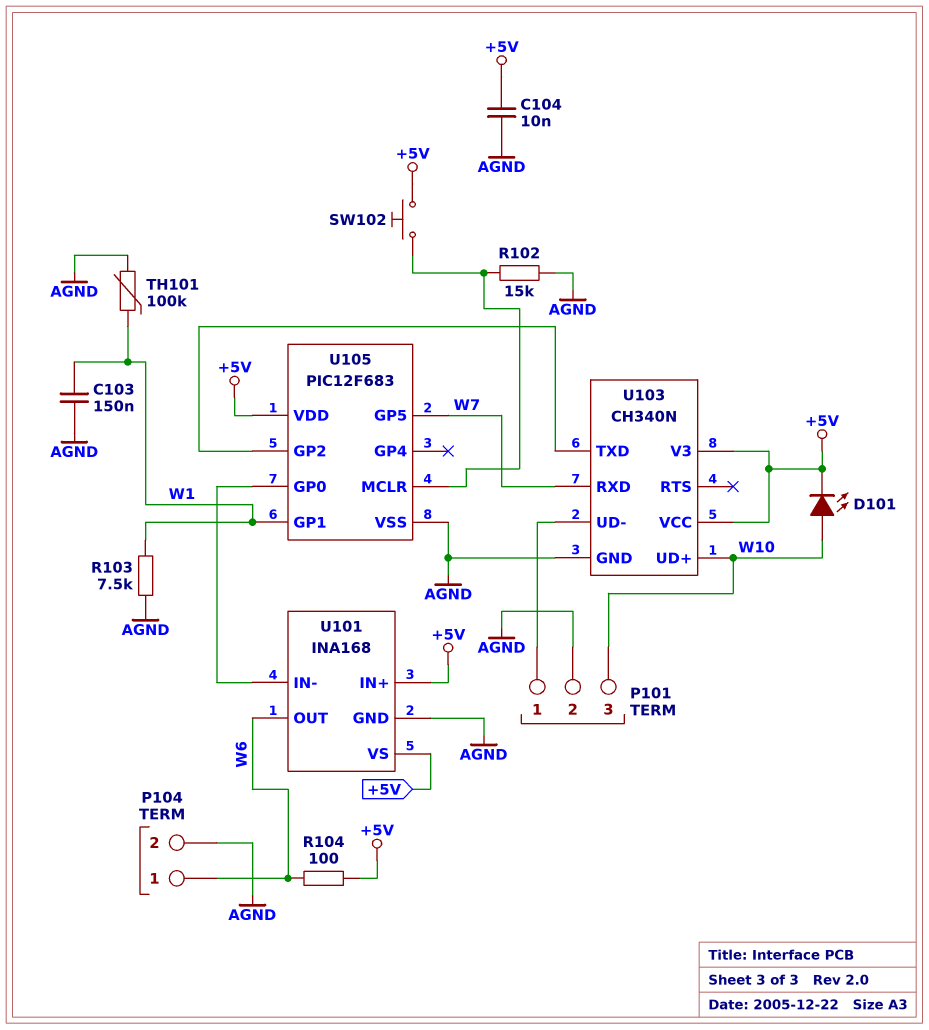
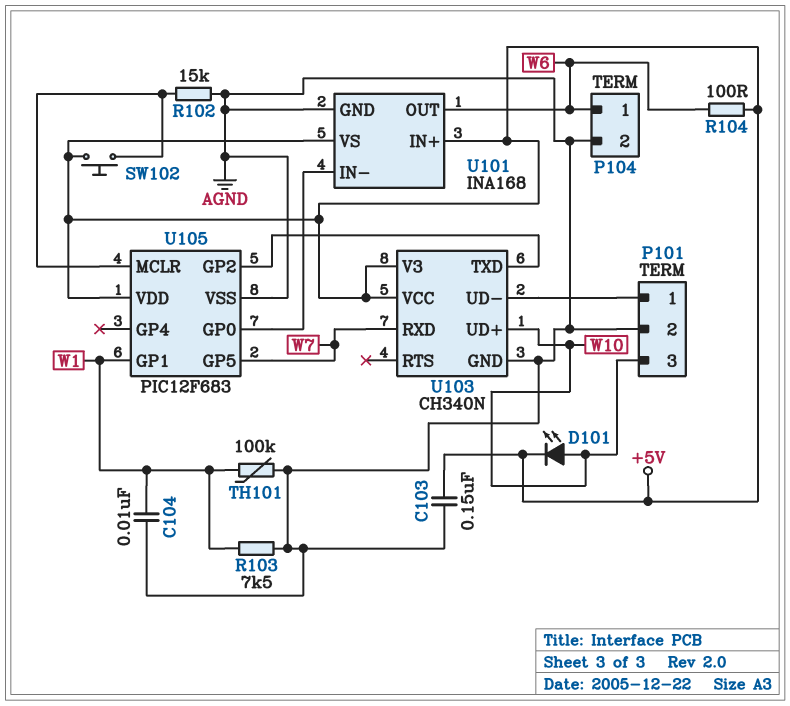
C103: 150nF (AGND, W1) -> 150nF (+5V, AGND)
C104: 10nF (+5V, AGND) -> 10nF (AGND, W1)

